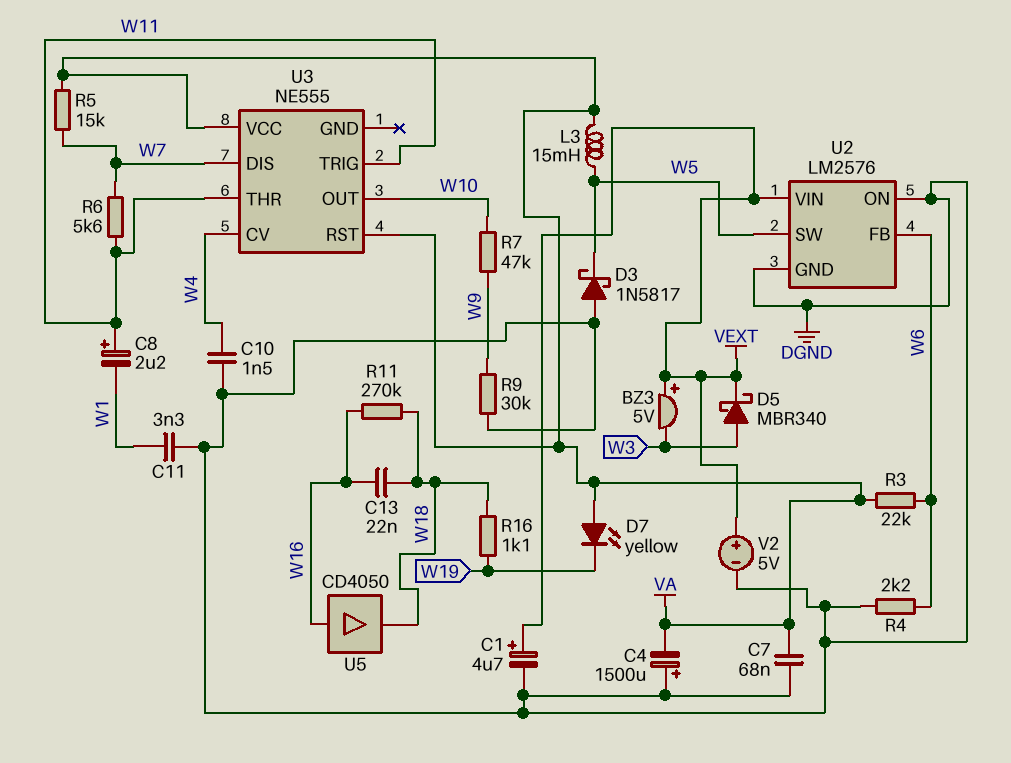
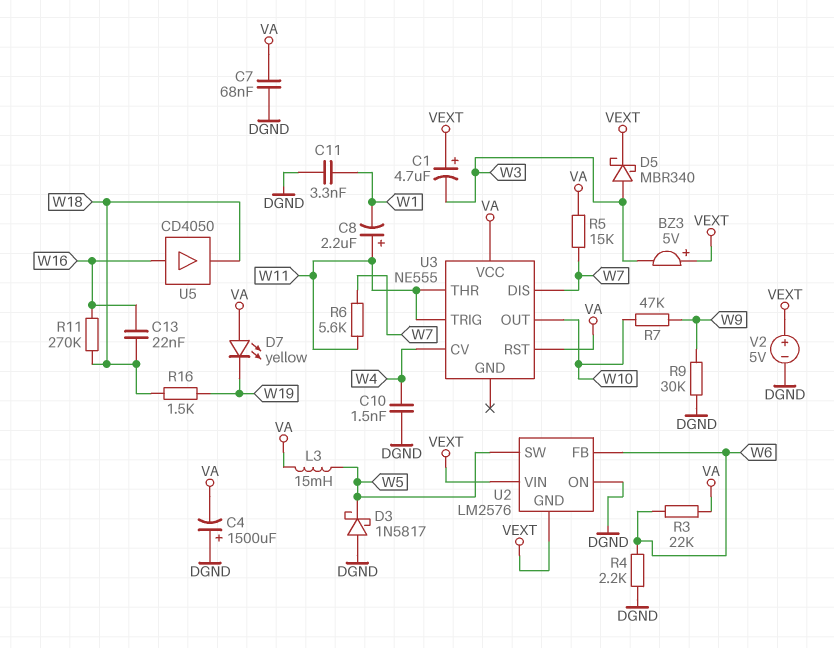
C1: 4.7uF (plus VEXT, minus DGND) -> 4.7uF (plus VEXT, minus W3)
R16: 1.1k (W18, W19) -> 1.5k (W18, W19)
U2 pin GND: DGND -> VEXT

